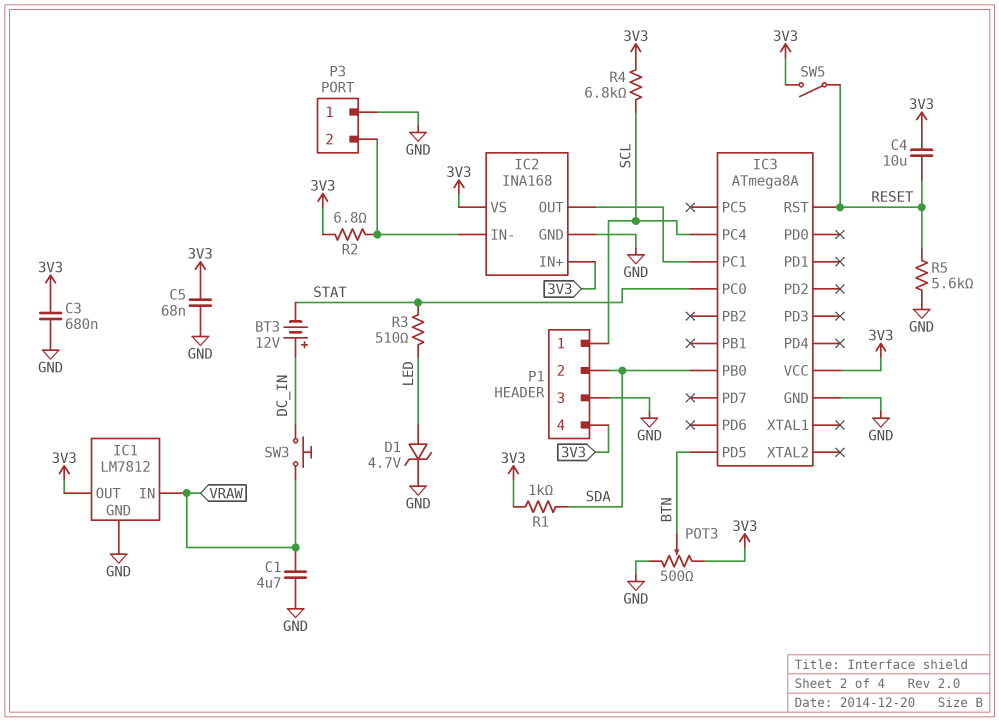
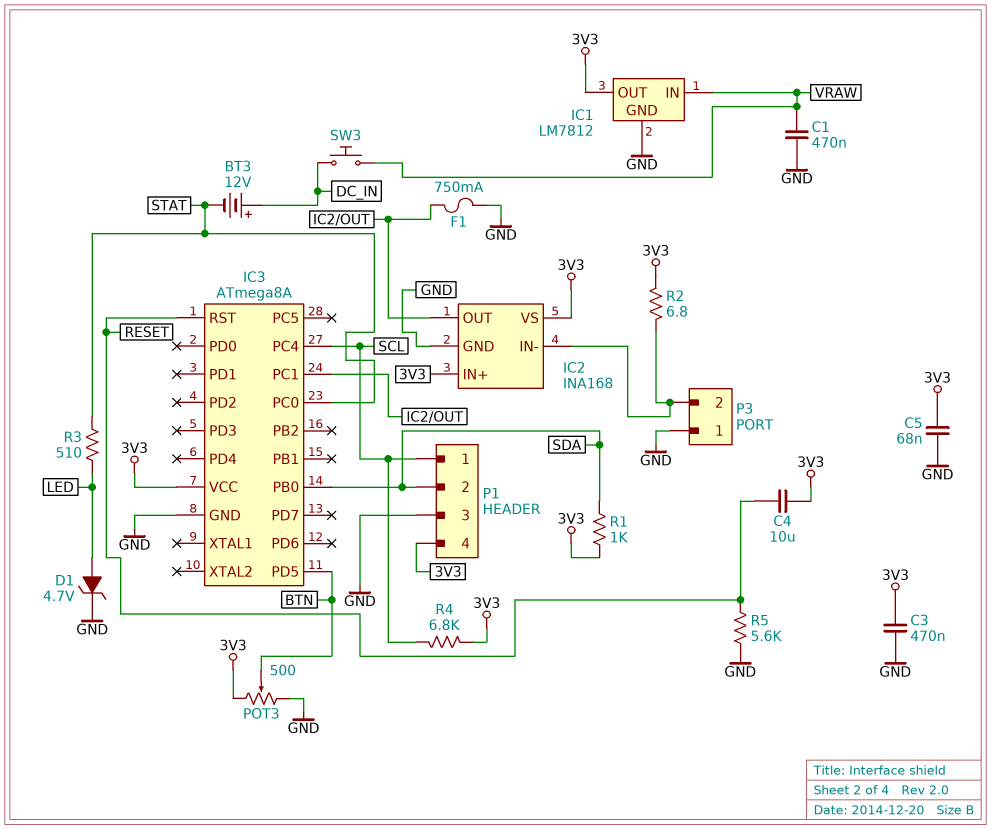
C1: 4.7uF (GND, VRAW) -> 470nF (GND, VRAW)
C3: 680nF (3V3, GND) -> 470nF (3V3, GND)
F1: none -> 750mA (GND, IC2/OUT)
SW5: switch (3V3, RESET) -> none

